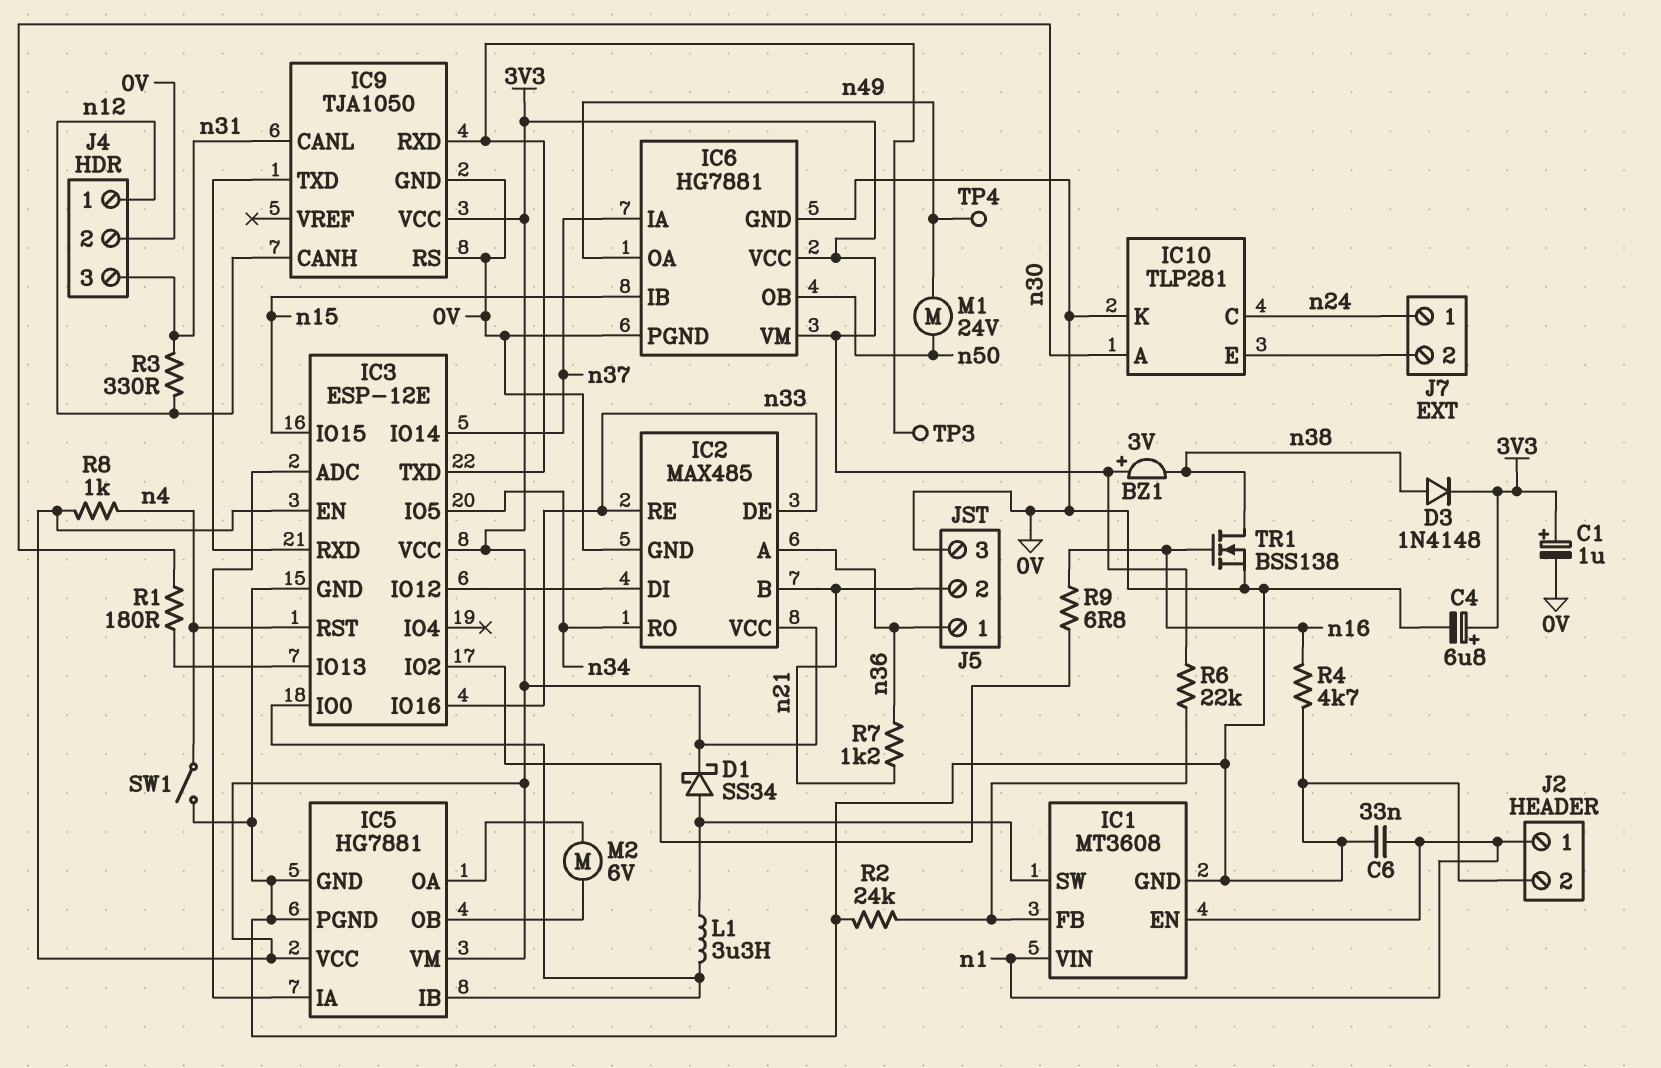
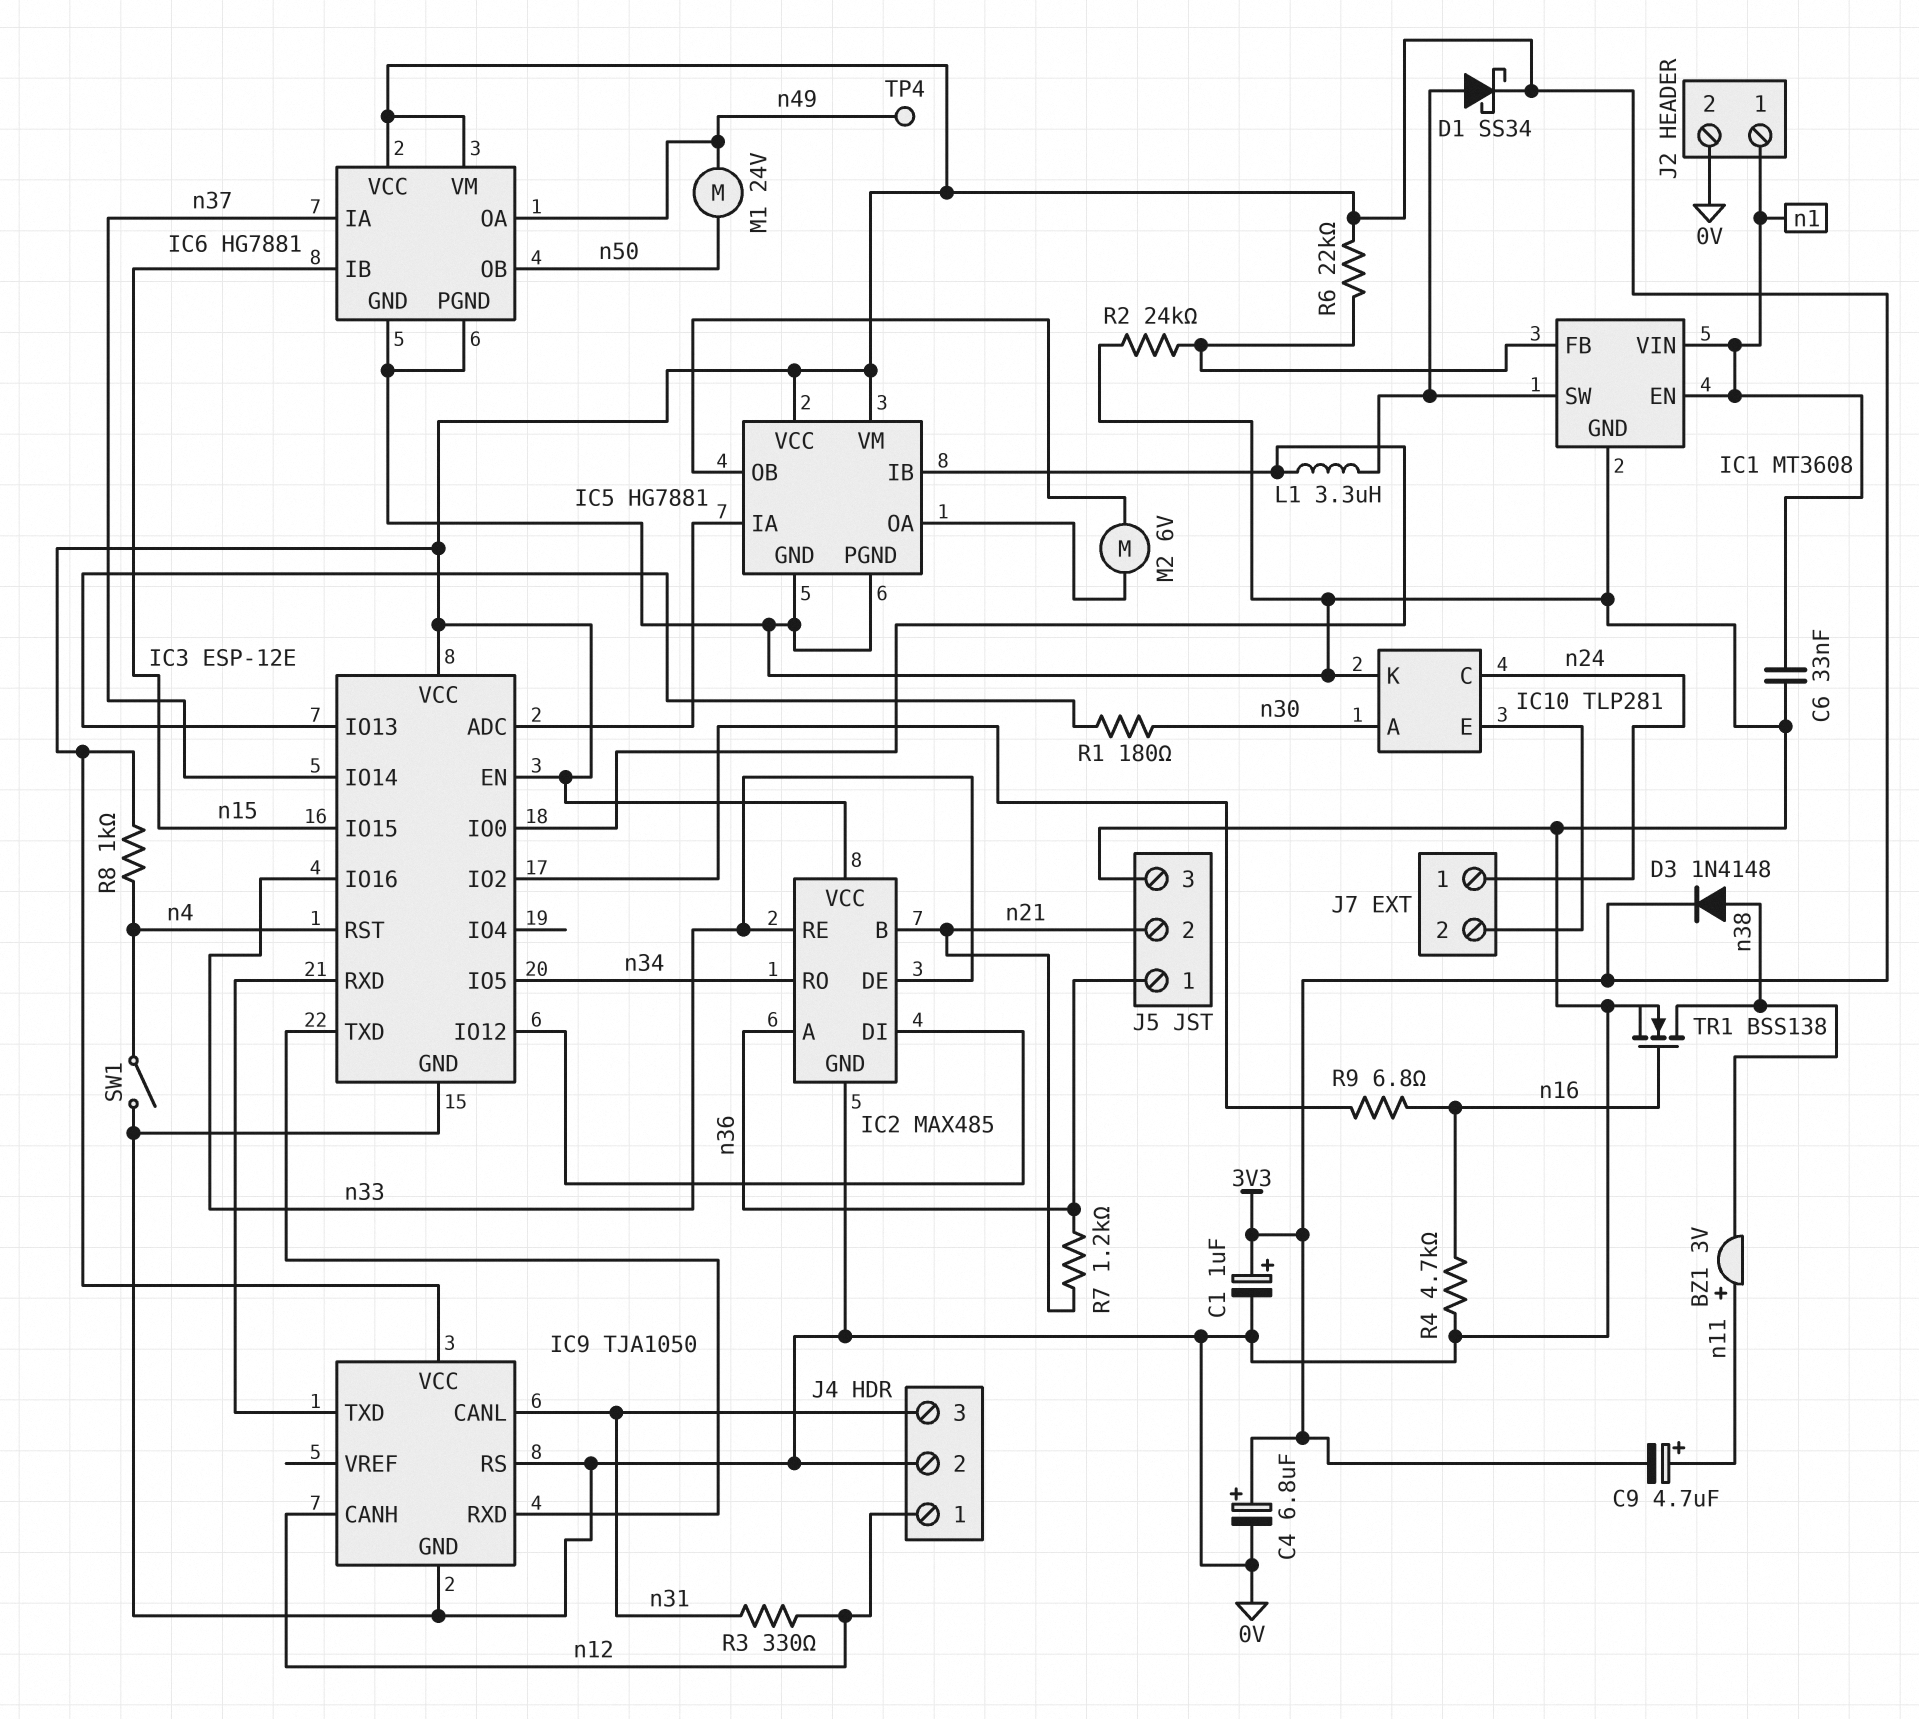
BZ1: buzzer 3V (plus 3V3, minus n38) -> buzzer 3V (plus n11, minus n38)
C9: none -> 4.7uF (plus n11, minus 3V3)
TP3: test point (IC3/TXD) -> none

